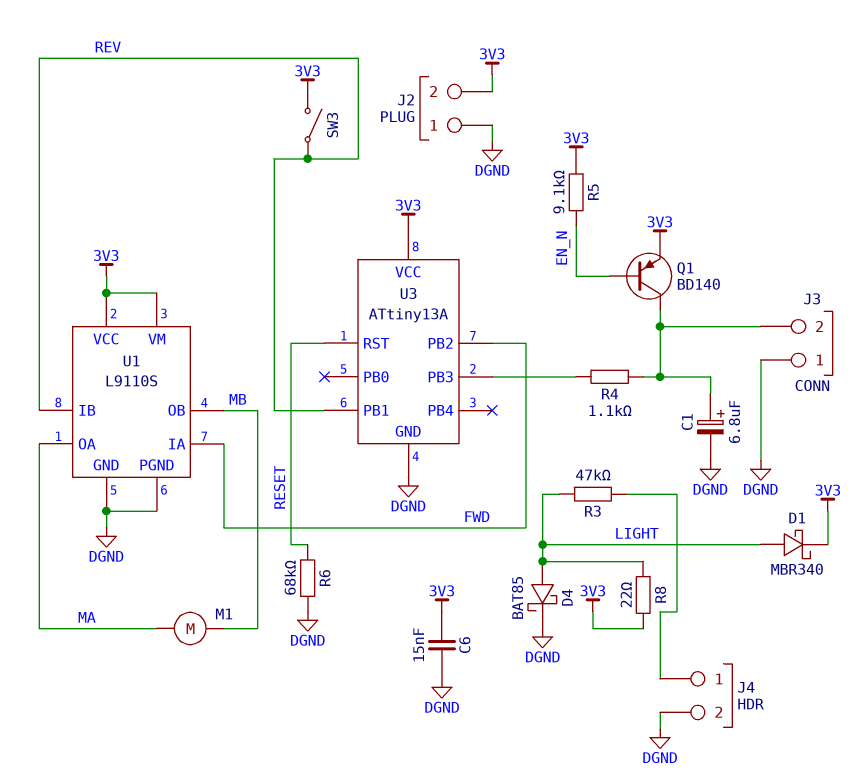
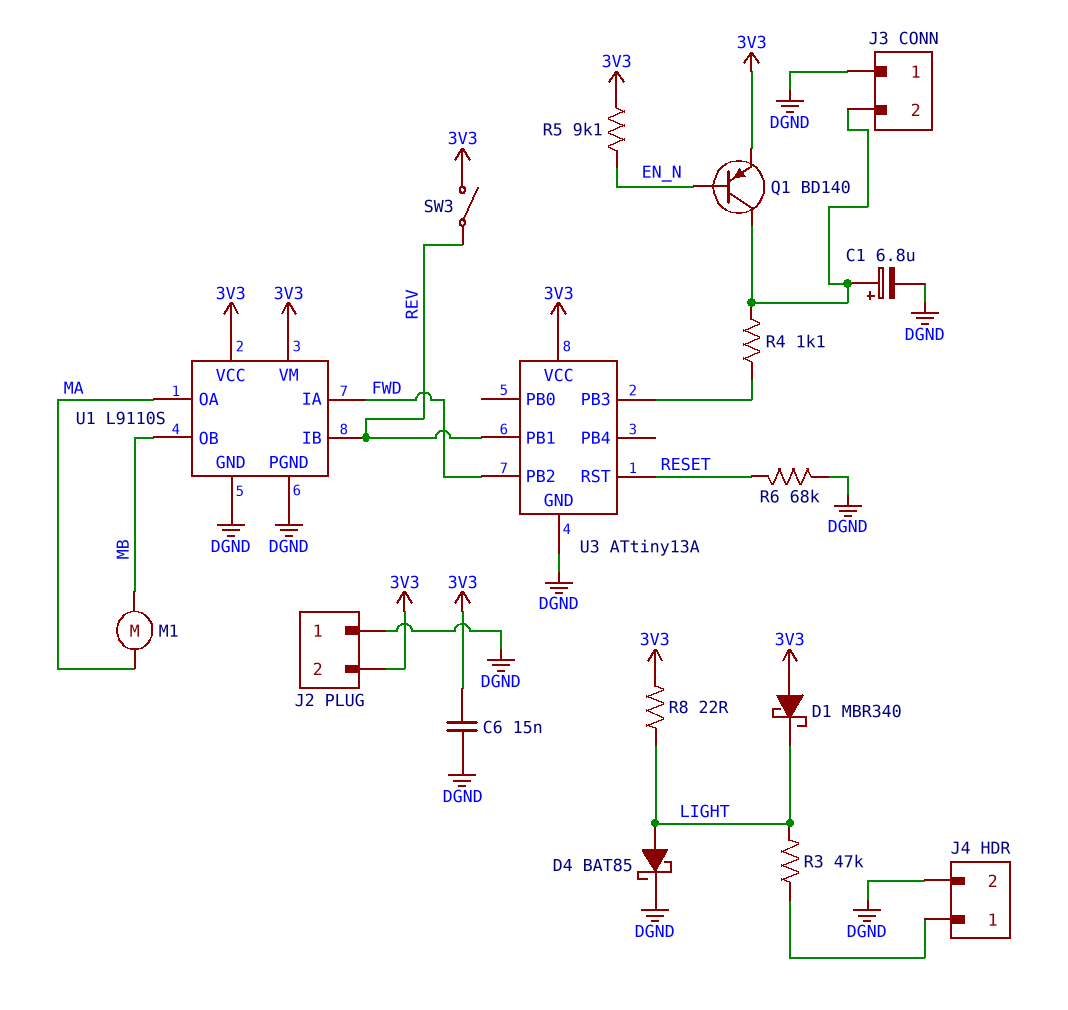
D1: schottky MBR340 (A LIGHT, K 3V3) -> schottky MBR340 (A 3V3, K LIGHT)

